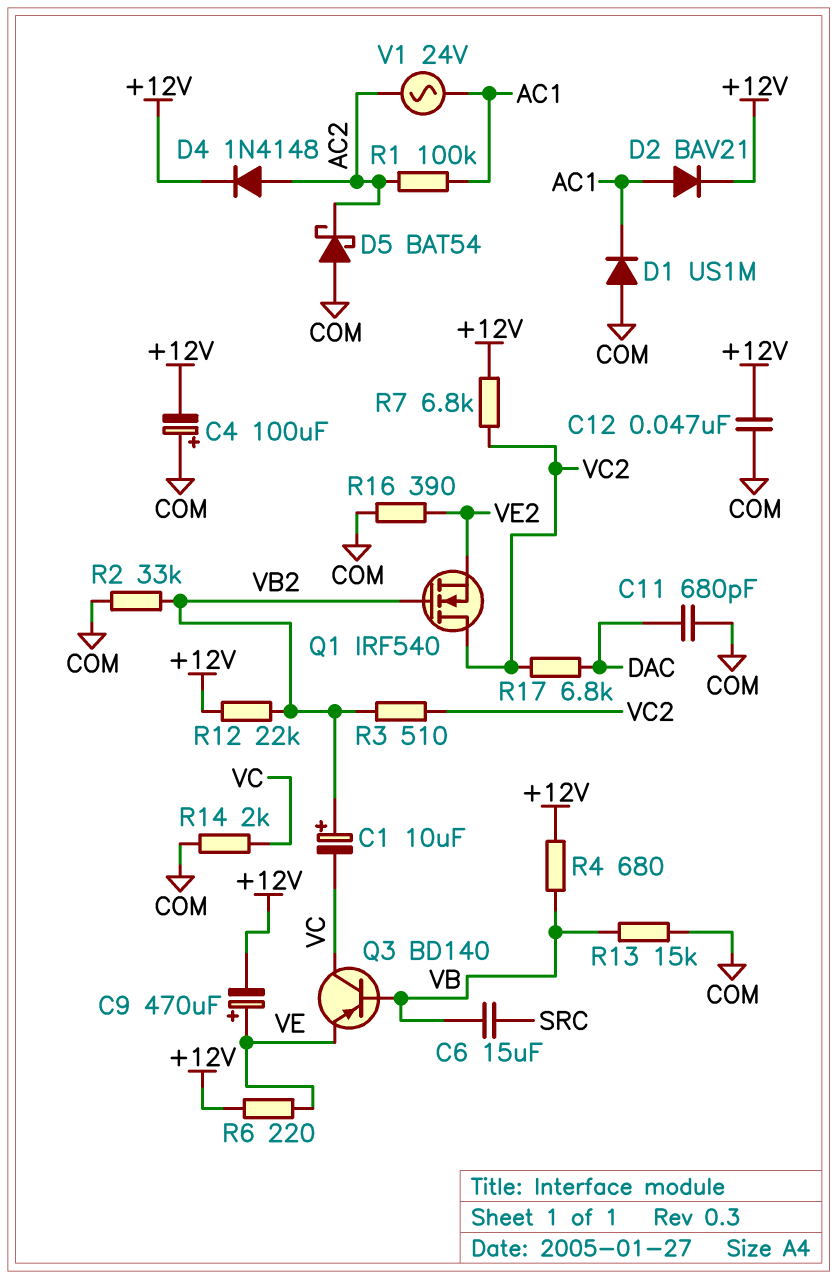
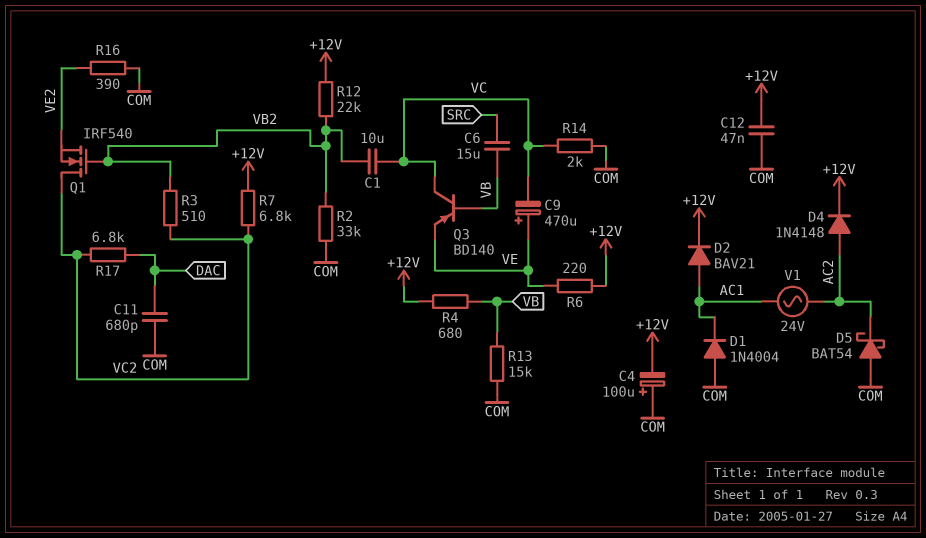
C1: 10uF (plus VB2, minus VC) -> 10uF (VB2, VC)
C9: 470uF (plus VE, minus +12V) -> 470uF (plus VE, minus VC)
D1: diode US1M (A COM, K AC1) -> diode 1N4004 (A COM, K AC1)
R1: 100k (AC1, AC2) -> none

